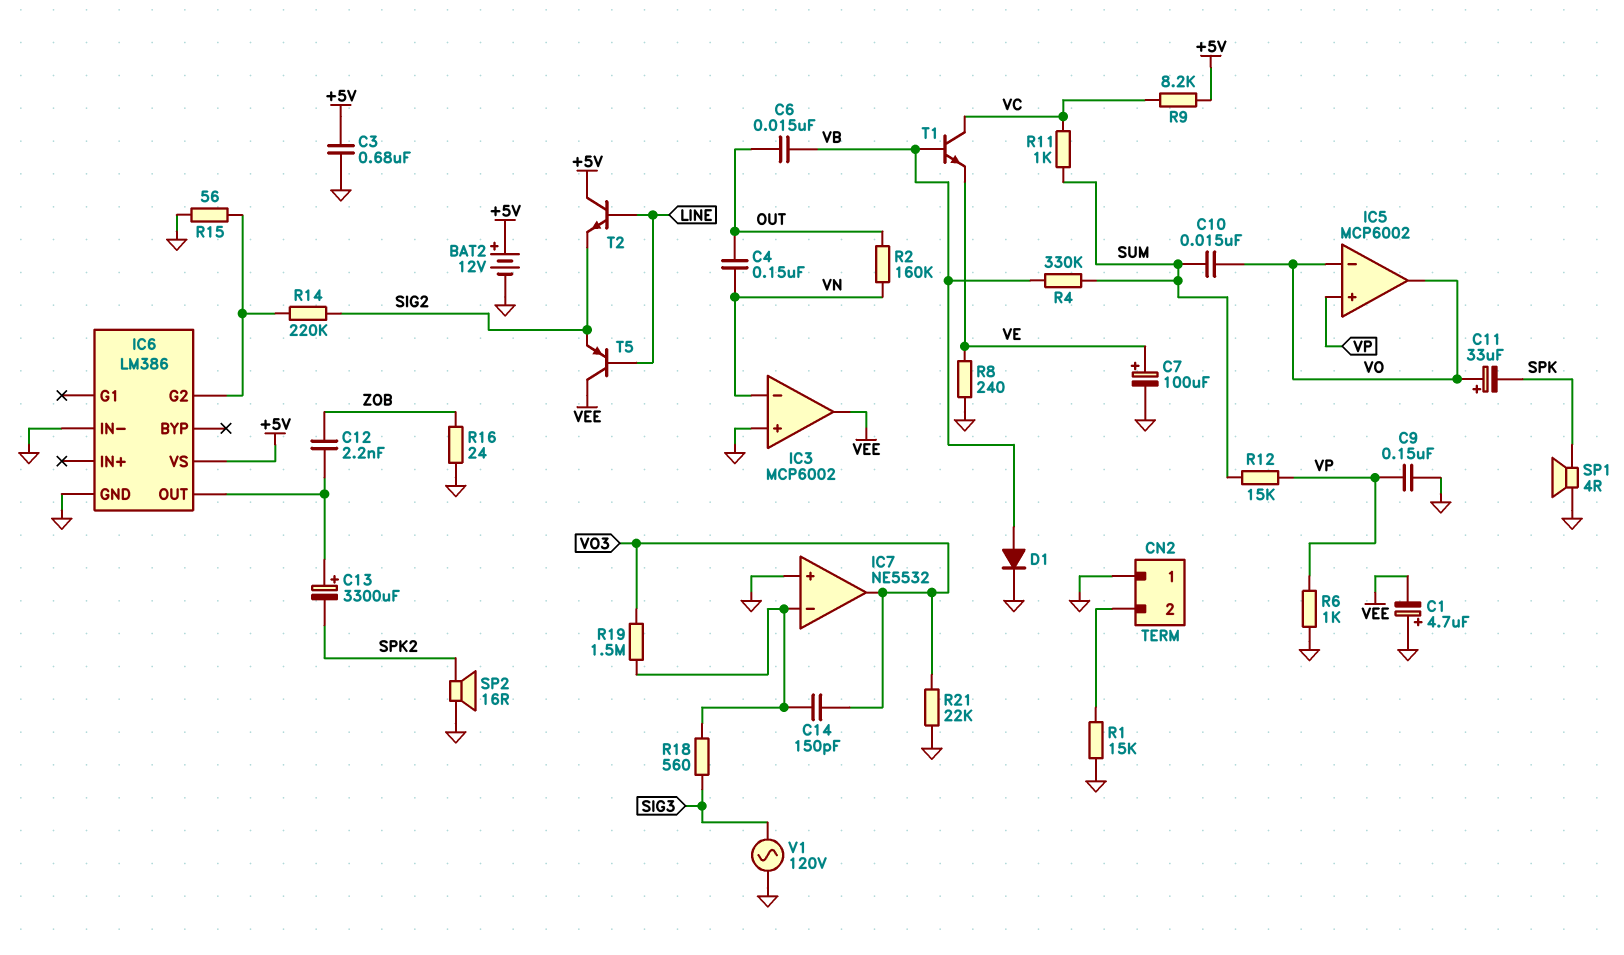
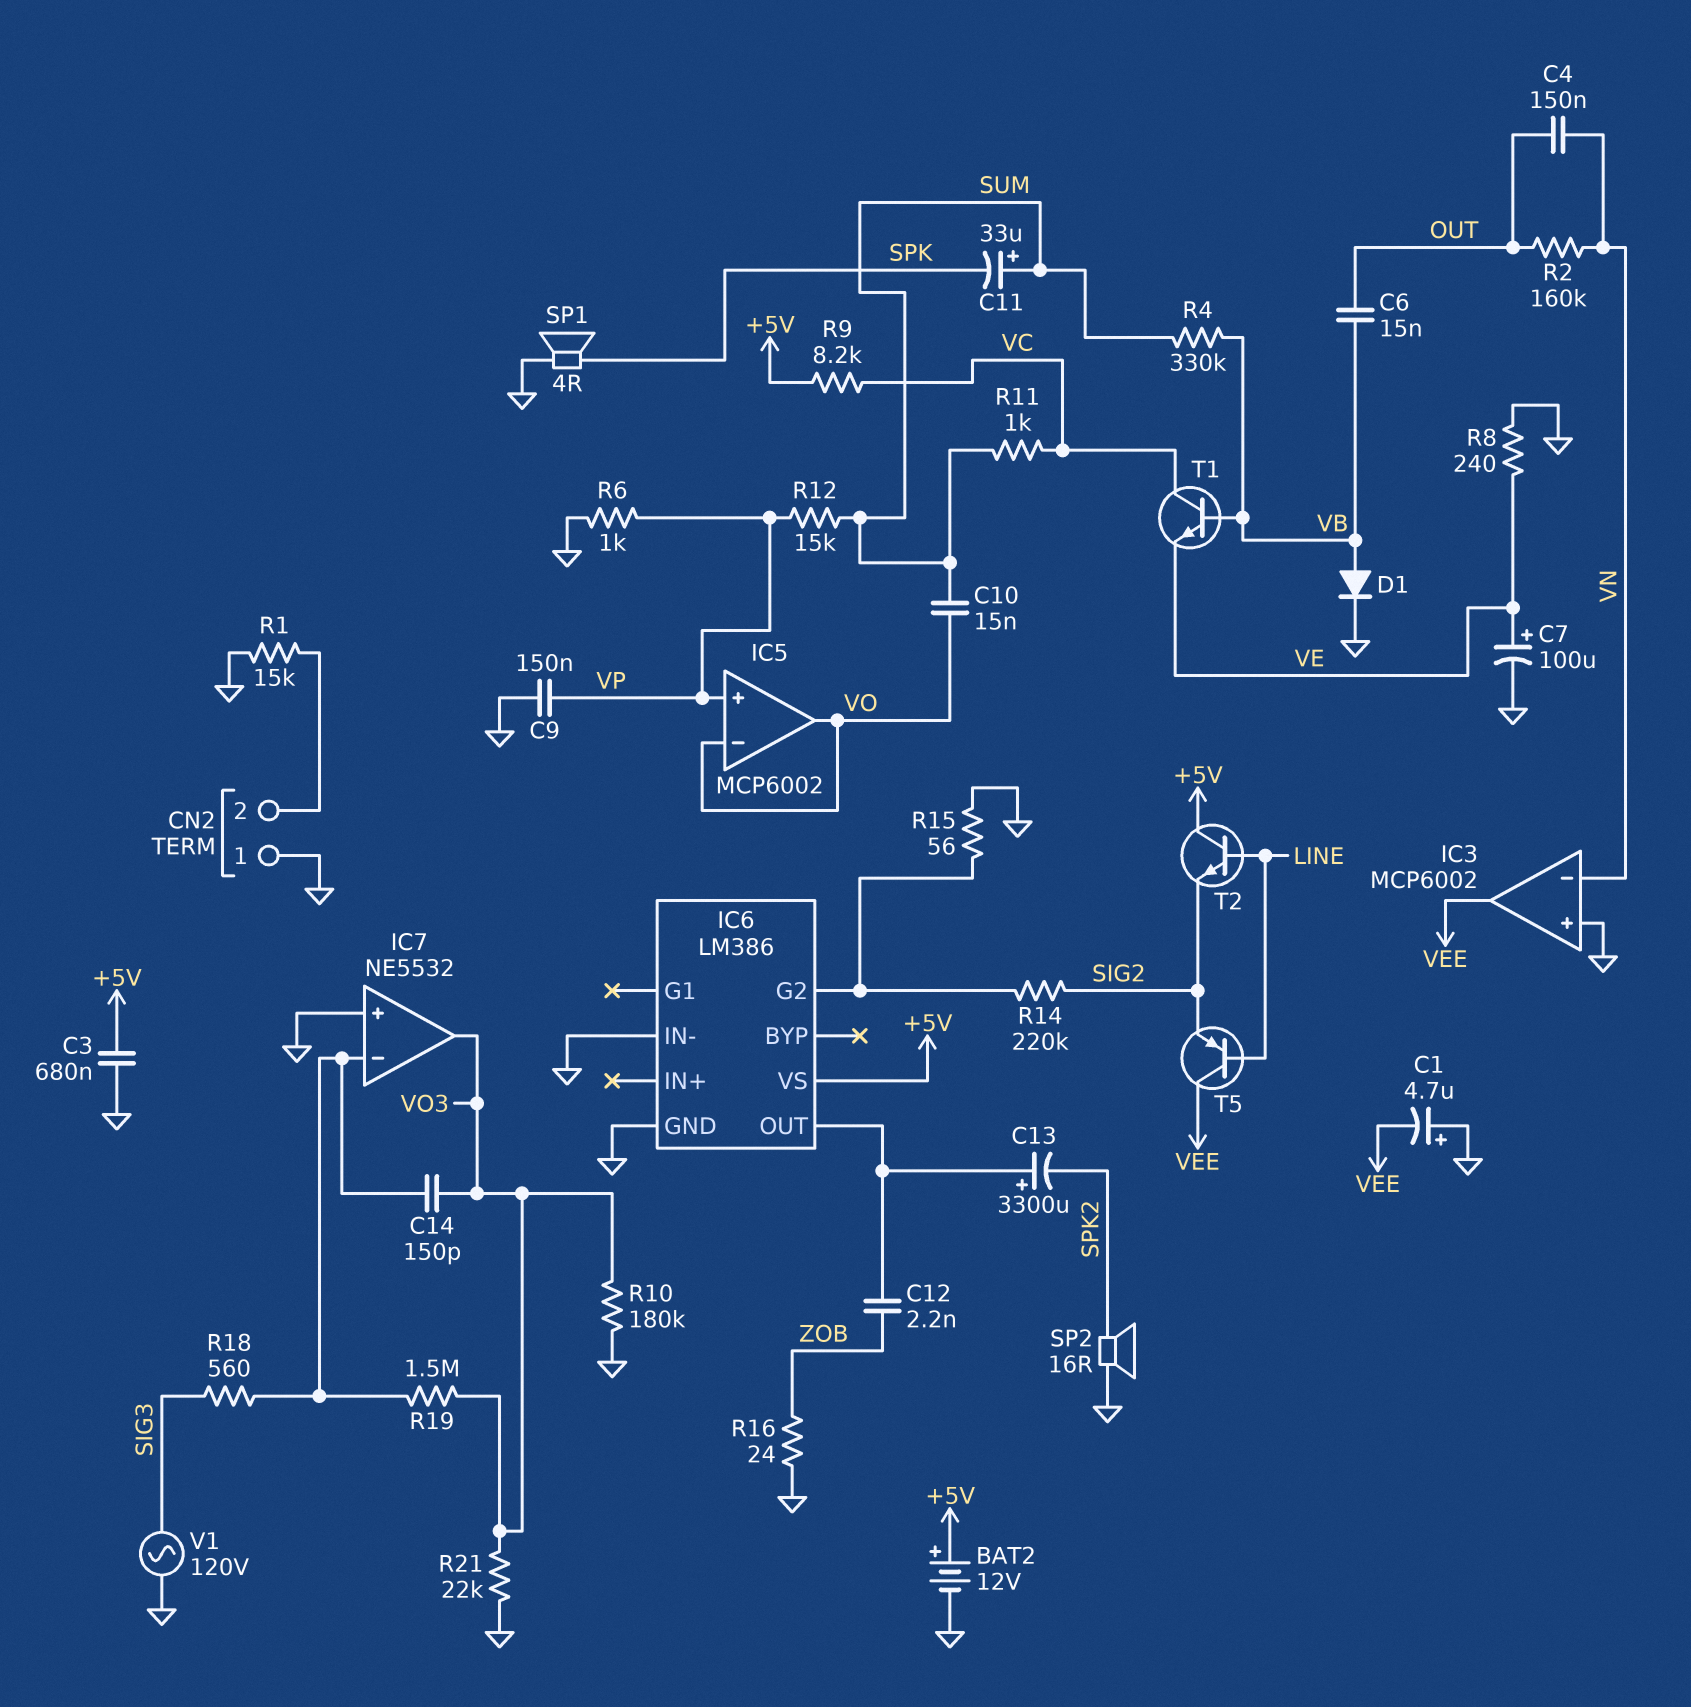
C11: 33uF (plus VO, minus SPK) -> 33uF (plus SUM, minus SPK)
R10: none -> 180k (GND, VO3)

